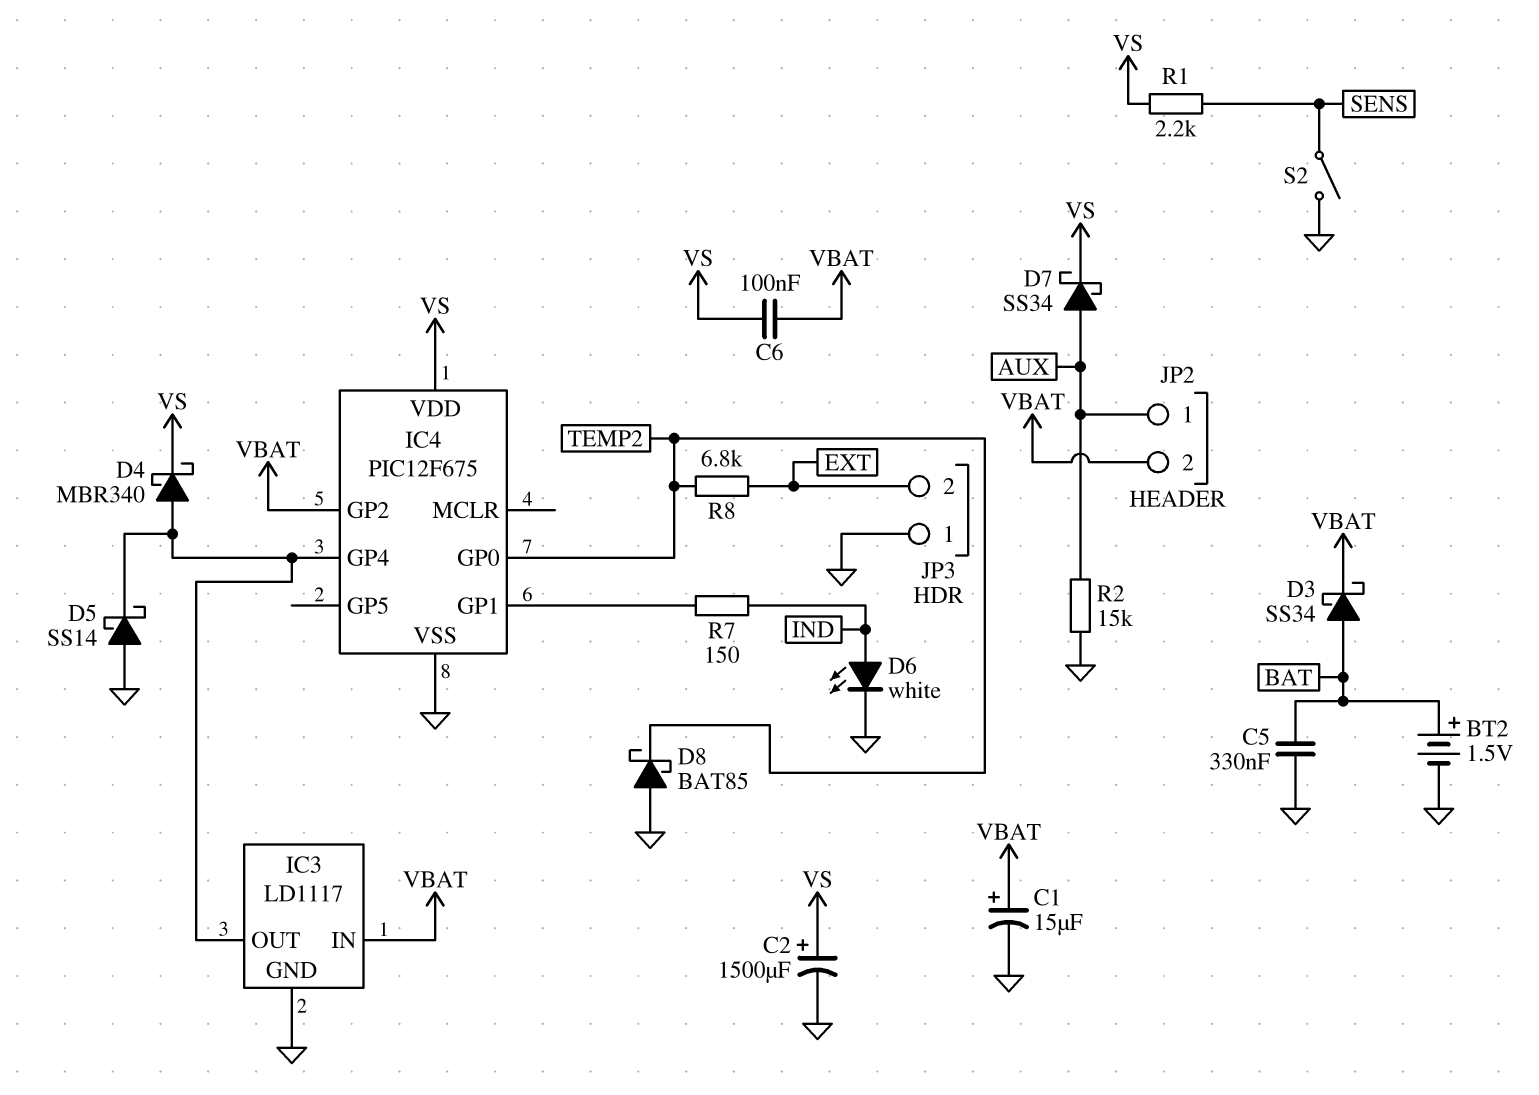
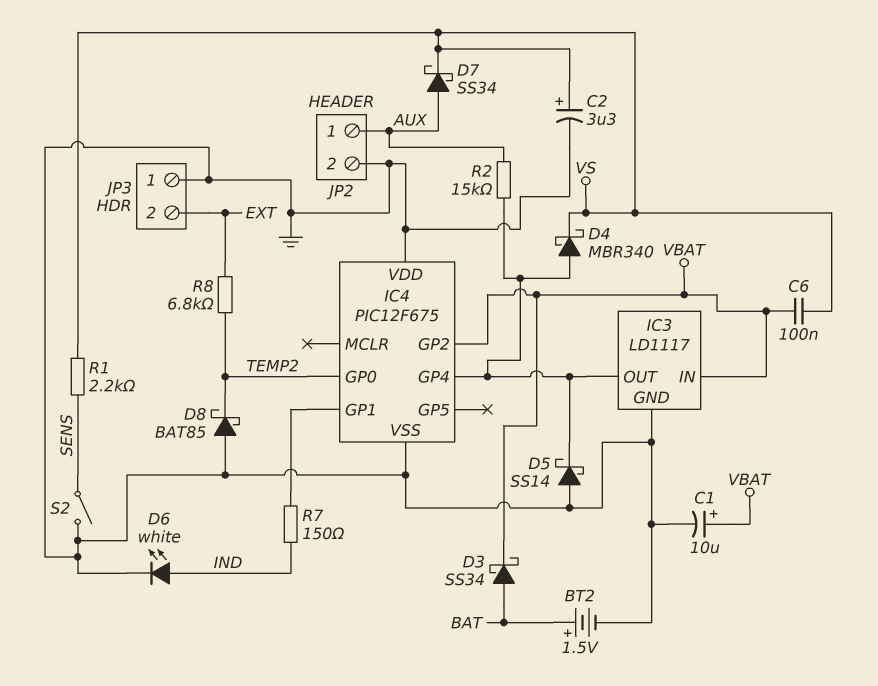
C1: 15uF (plus VBAT, minus GND) -> 10uF (plus VBAT, minus GND)
C2: 1500uF (plus VS, minus GND) -> 3.3uF (plus VS, minus GND)
C5: 330nF (BAT, GND) -> none
IC4 pin VDD: VS -> GND
JP2 pin 2: VBAT -> GND
R2: 15k (AUX, GND) -> 15k (AUX, IC3/OUT)

